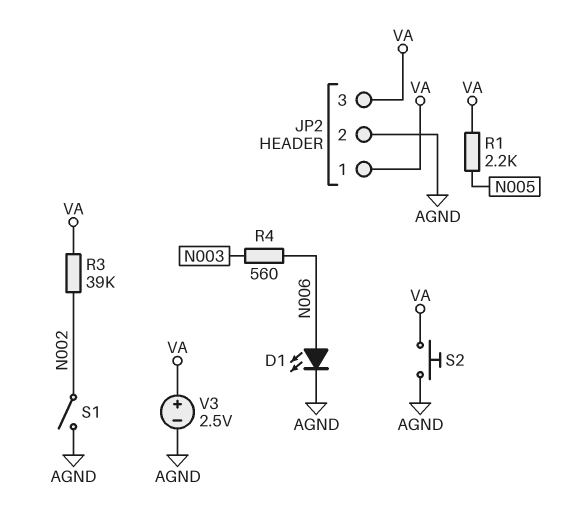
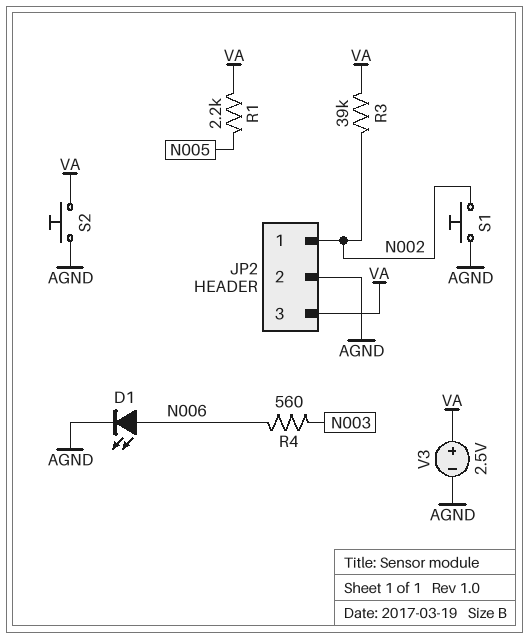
JP2 pin 1: VA -> N002
S1: switch (AGND, N002) -> button (AGND, N002)

